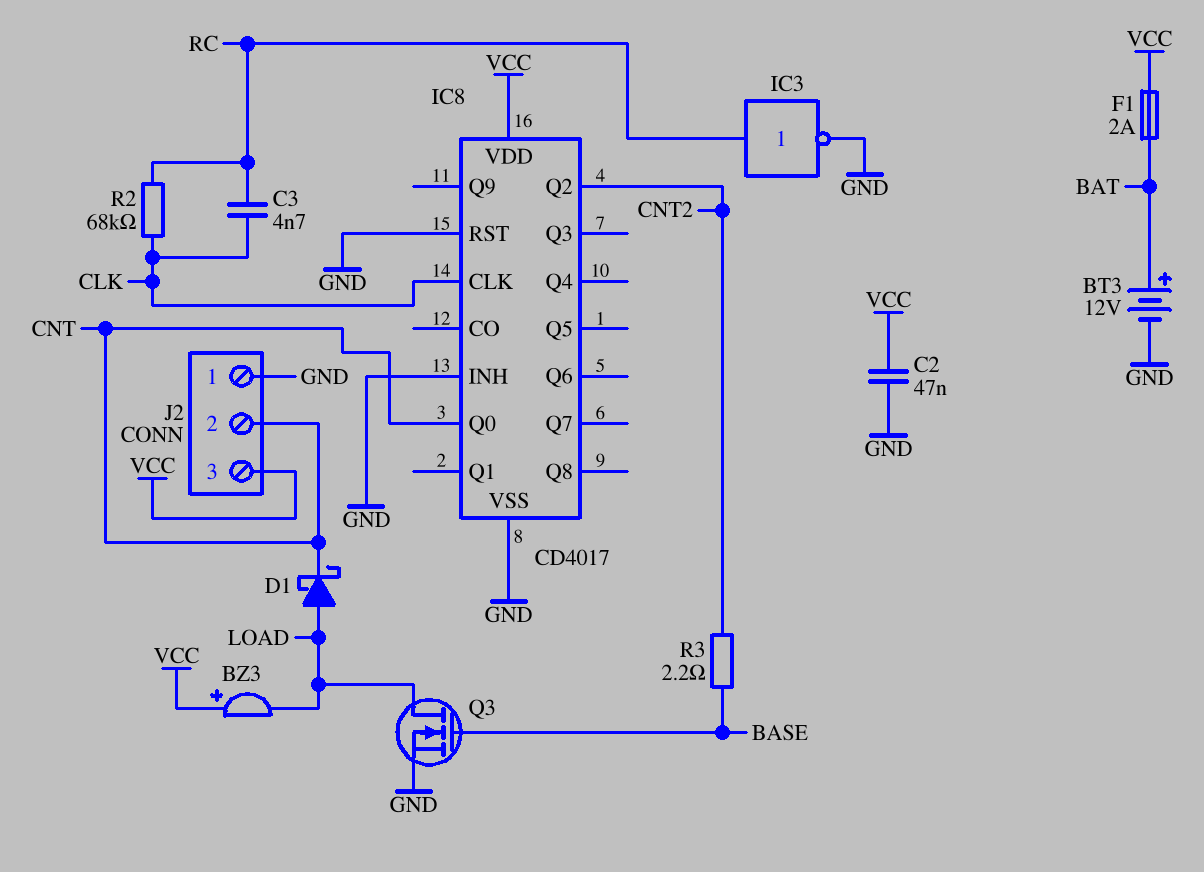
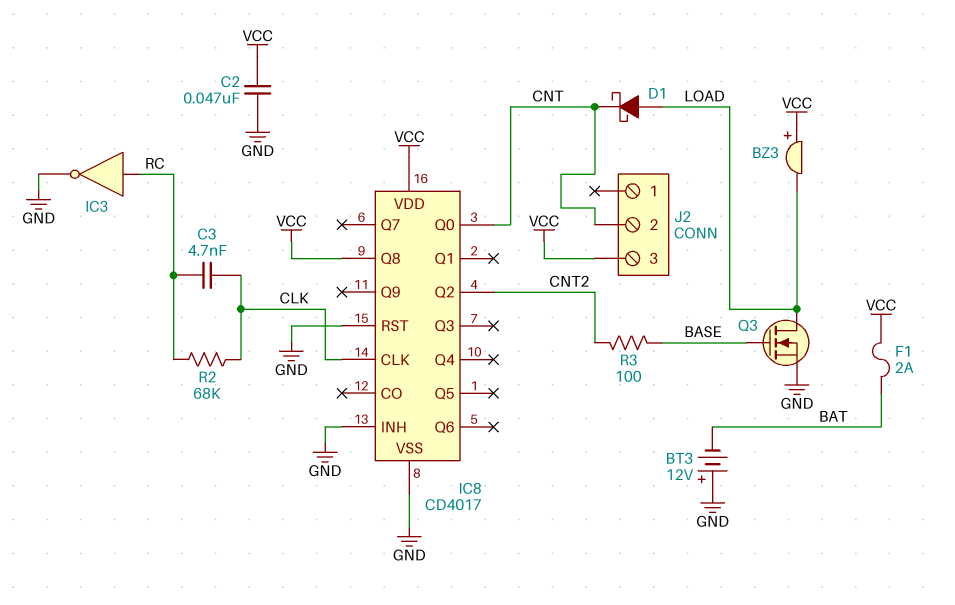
BT3: 12V (plus BAT, minus GND) -> 12V (plus GND, minus BAT)
IC8 pin Q8: none -> VCC
J2 pin 1: GND -> none
R3: 2.2 (BASE, CNT2) -> 100 (BASE, CNT2)

